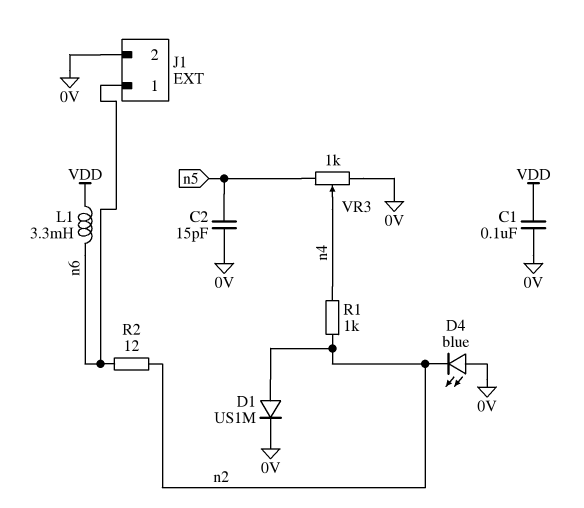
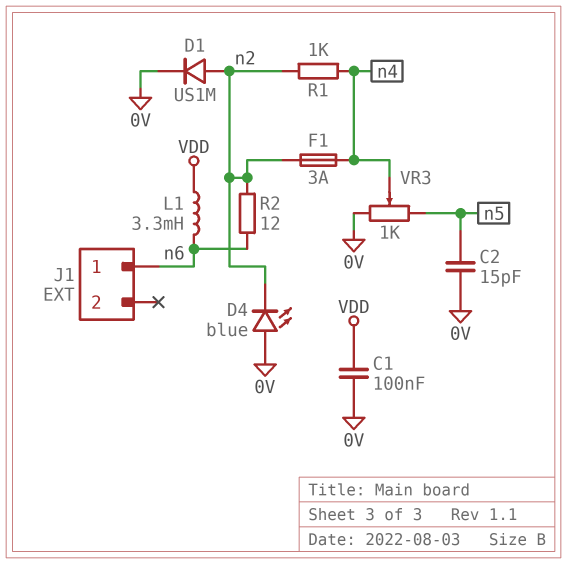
F1: none -> 3A (n2, n4)
J1 pin 2: 0V -> none

